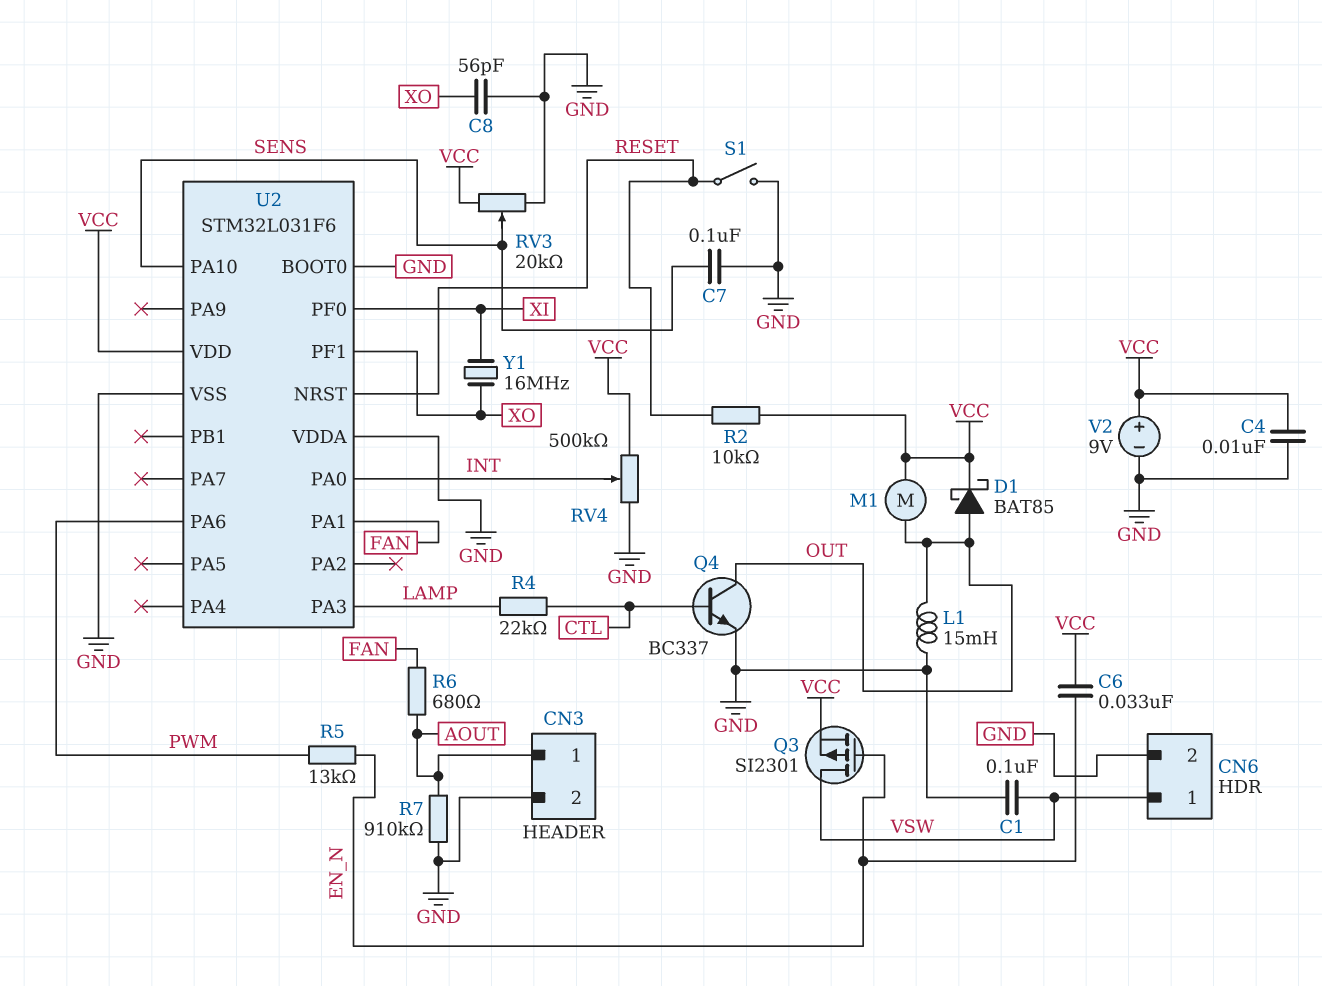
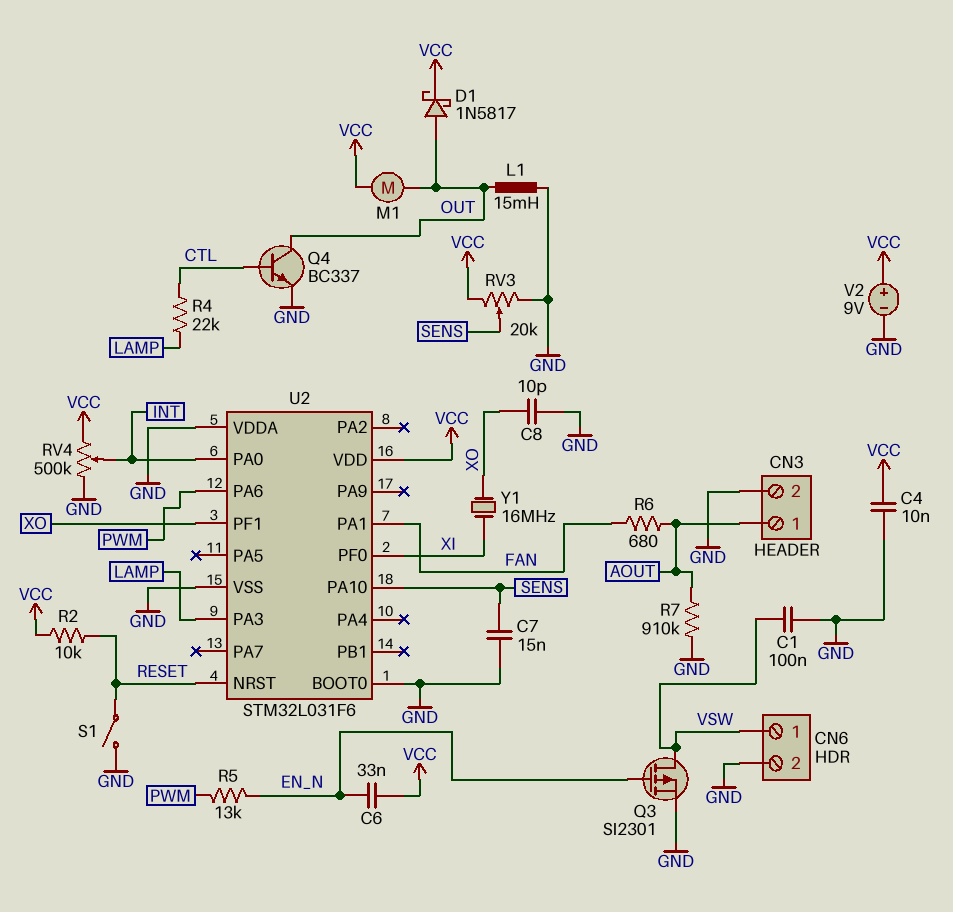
C7: 100nF (GND, SENS) -> 15nF (GND, SENS)
C8: 56pF (GND, XO) -> 10pF (GND, XO)
D1: schottky BAT85 (A OUT, K VCC) -> schottky 1N5817 (A OUT, K VCC)
Q3: PMOS SI2301 (G EN_N, D VSW, S VCC) -> PMOS SI2301 (G EN_N, D VSW, S GND)

